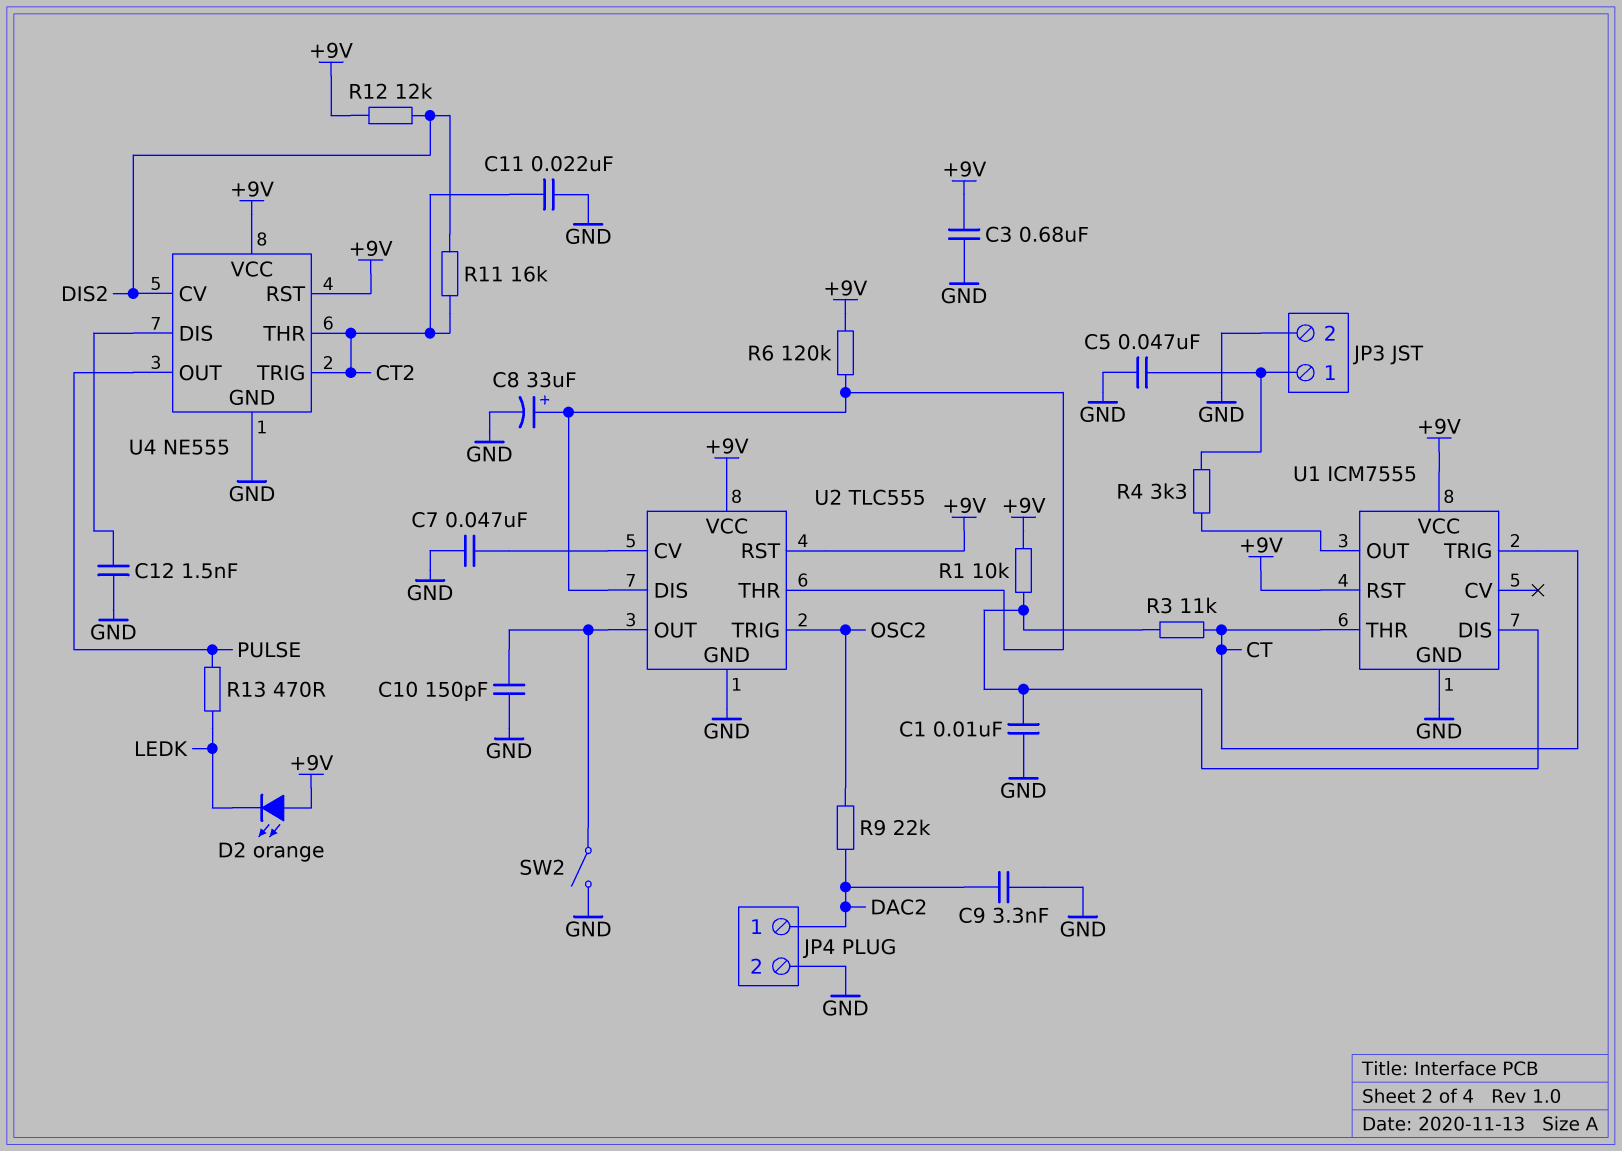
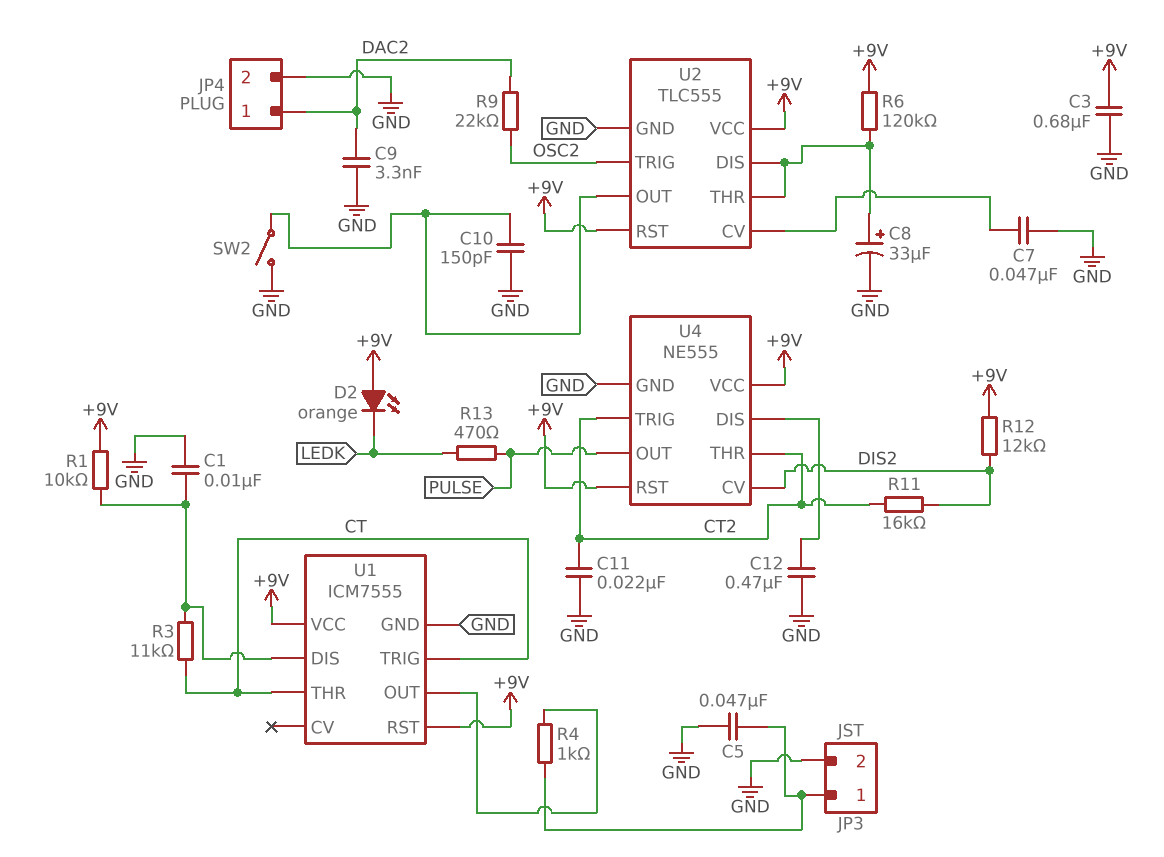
C12: 1.5nF (GND, U4/DIS) -> 470nF (GND, U4/DIS)
R4: 3.3k (JP3/1, U1/OUT) -> 1k (JP3/1, U1/OUT)

